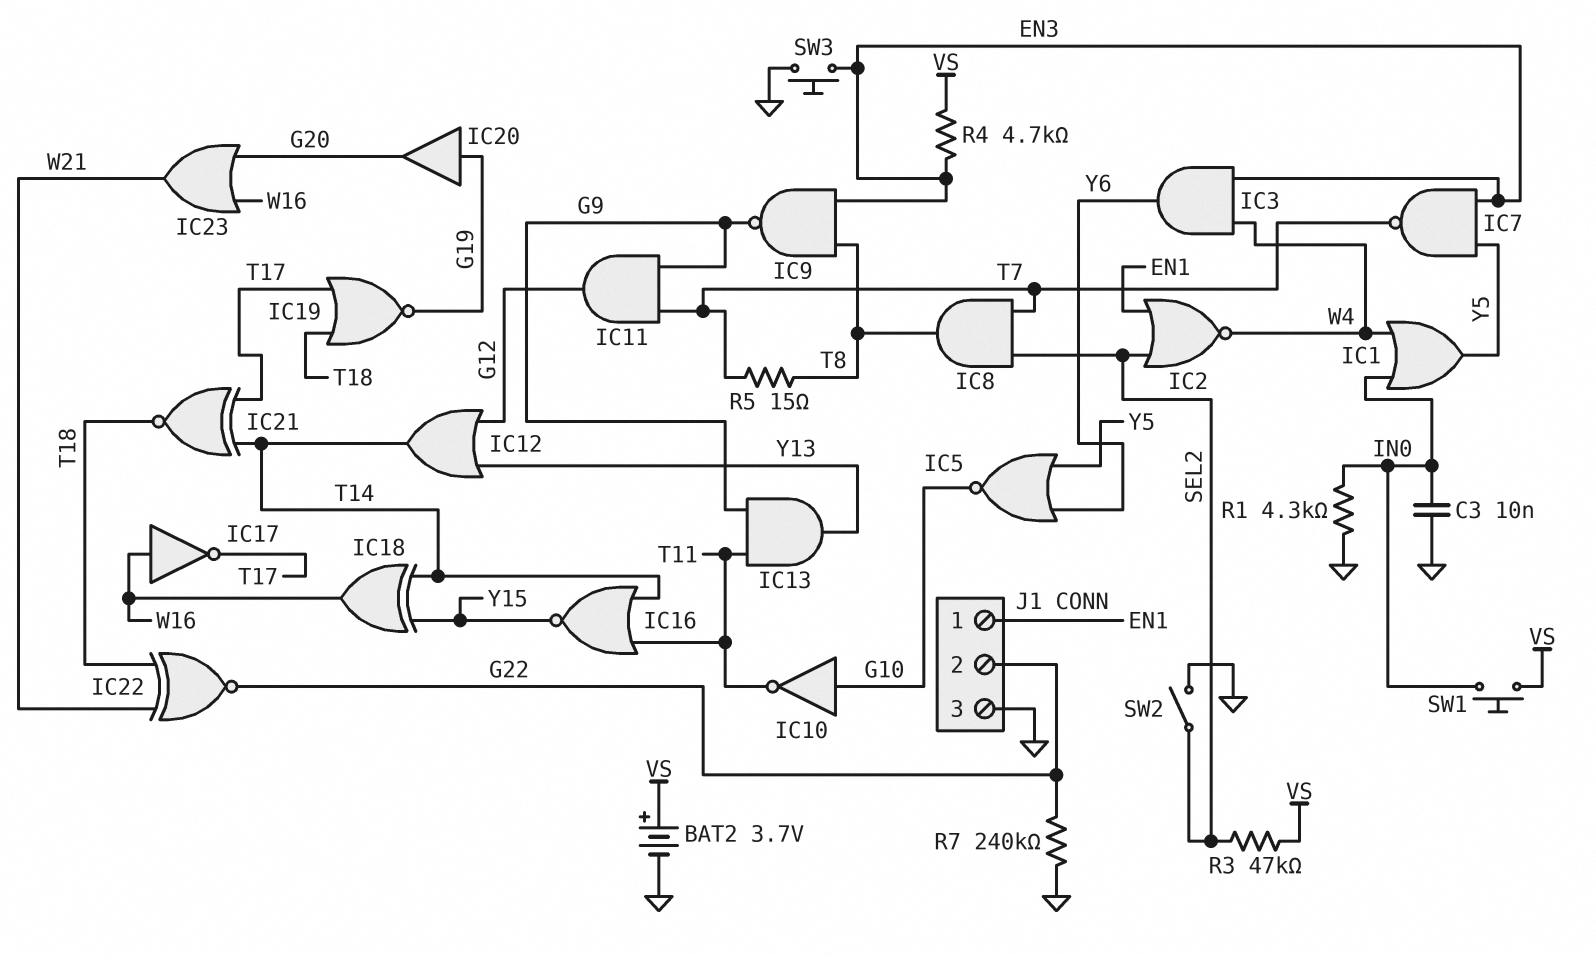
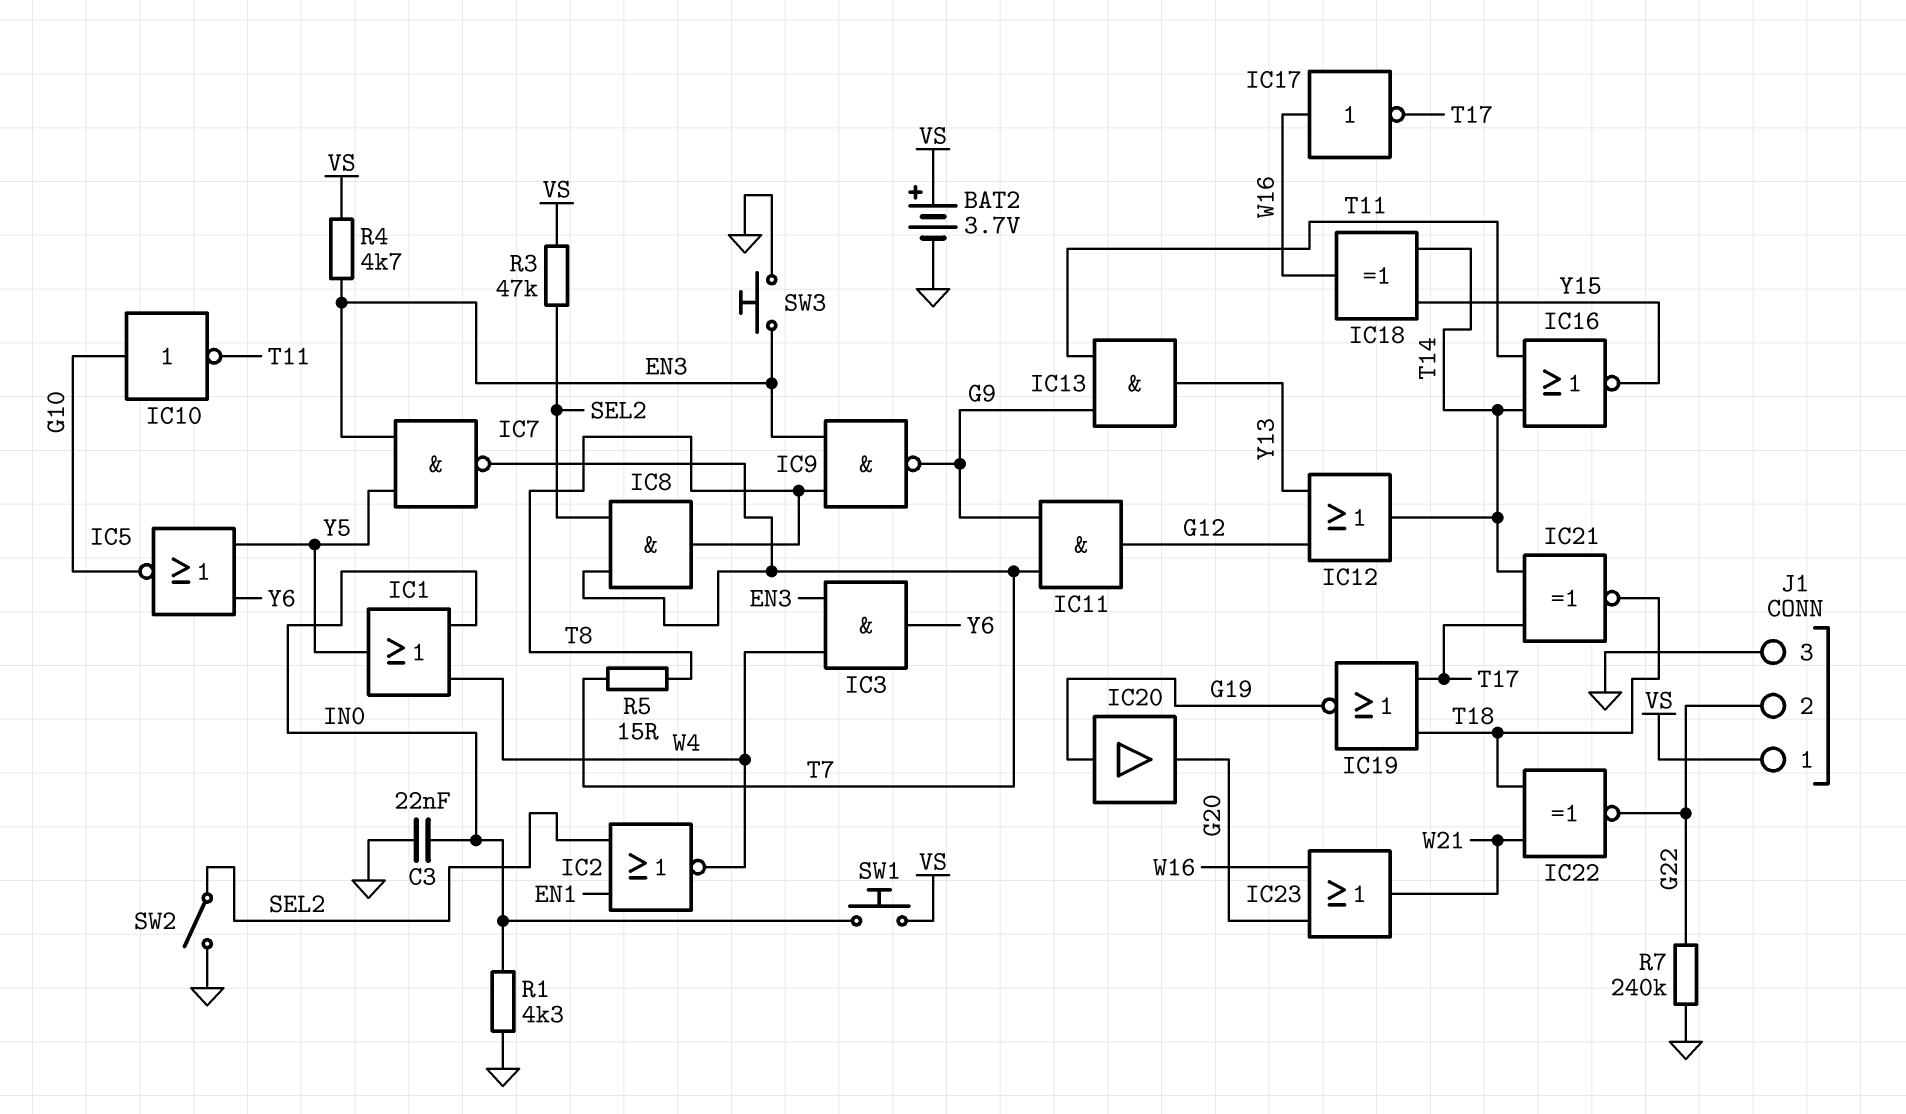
C3: 10nF (GND, IN0) -> 22nF (GND, IN0)
J1 pin 1: EN1 -> VS

